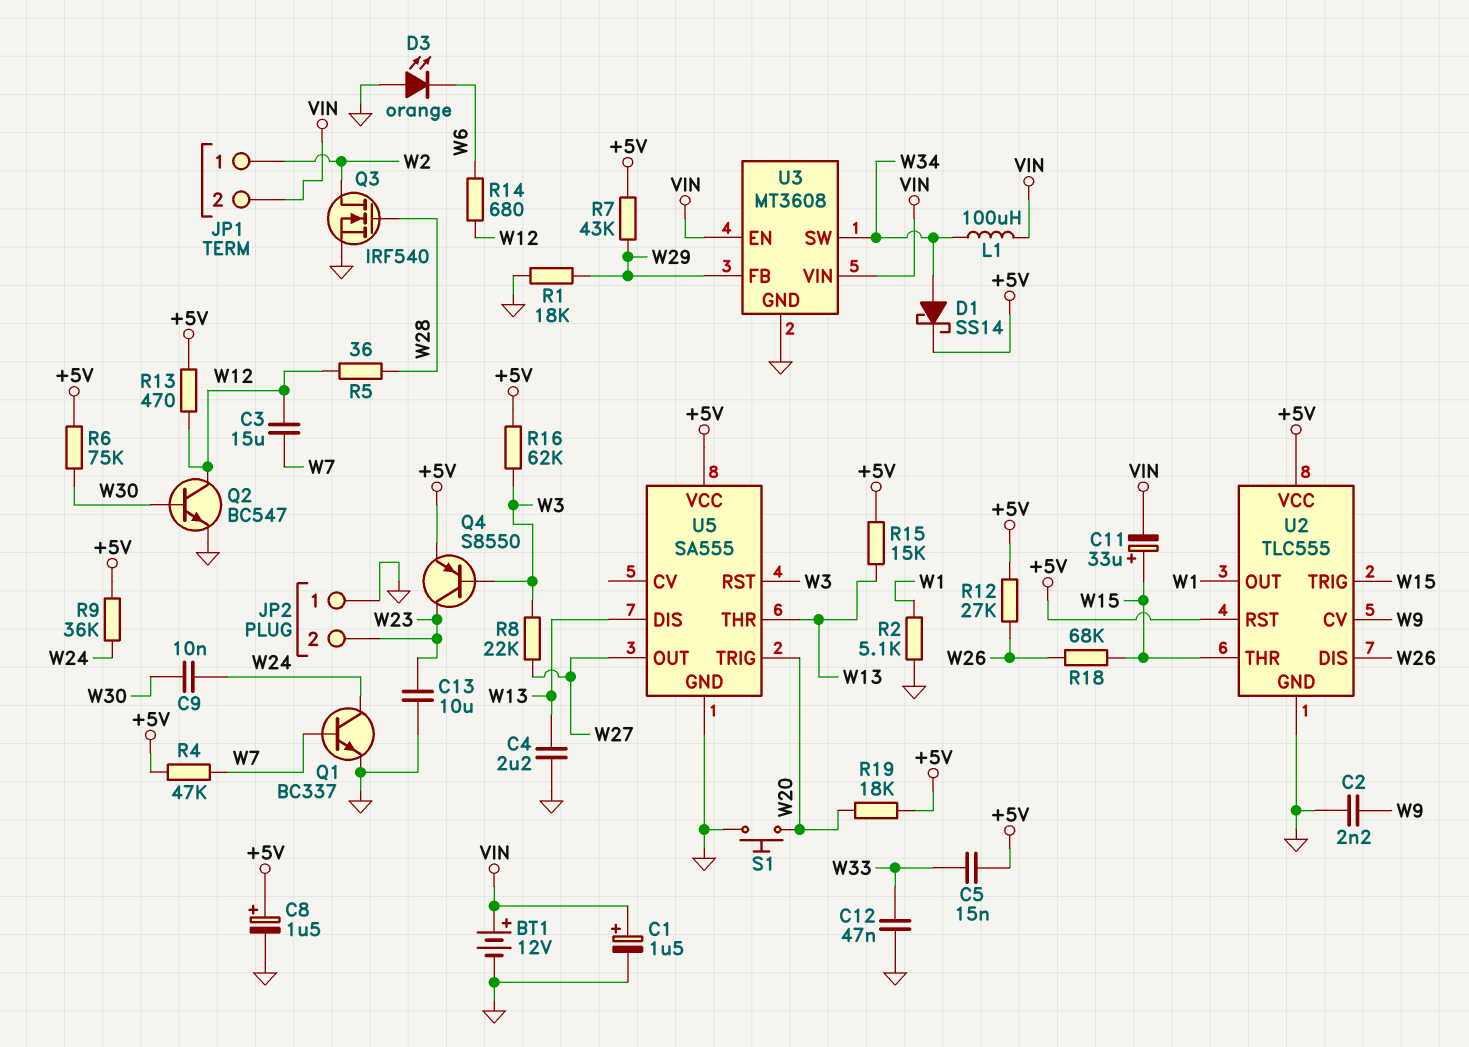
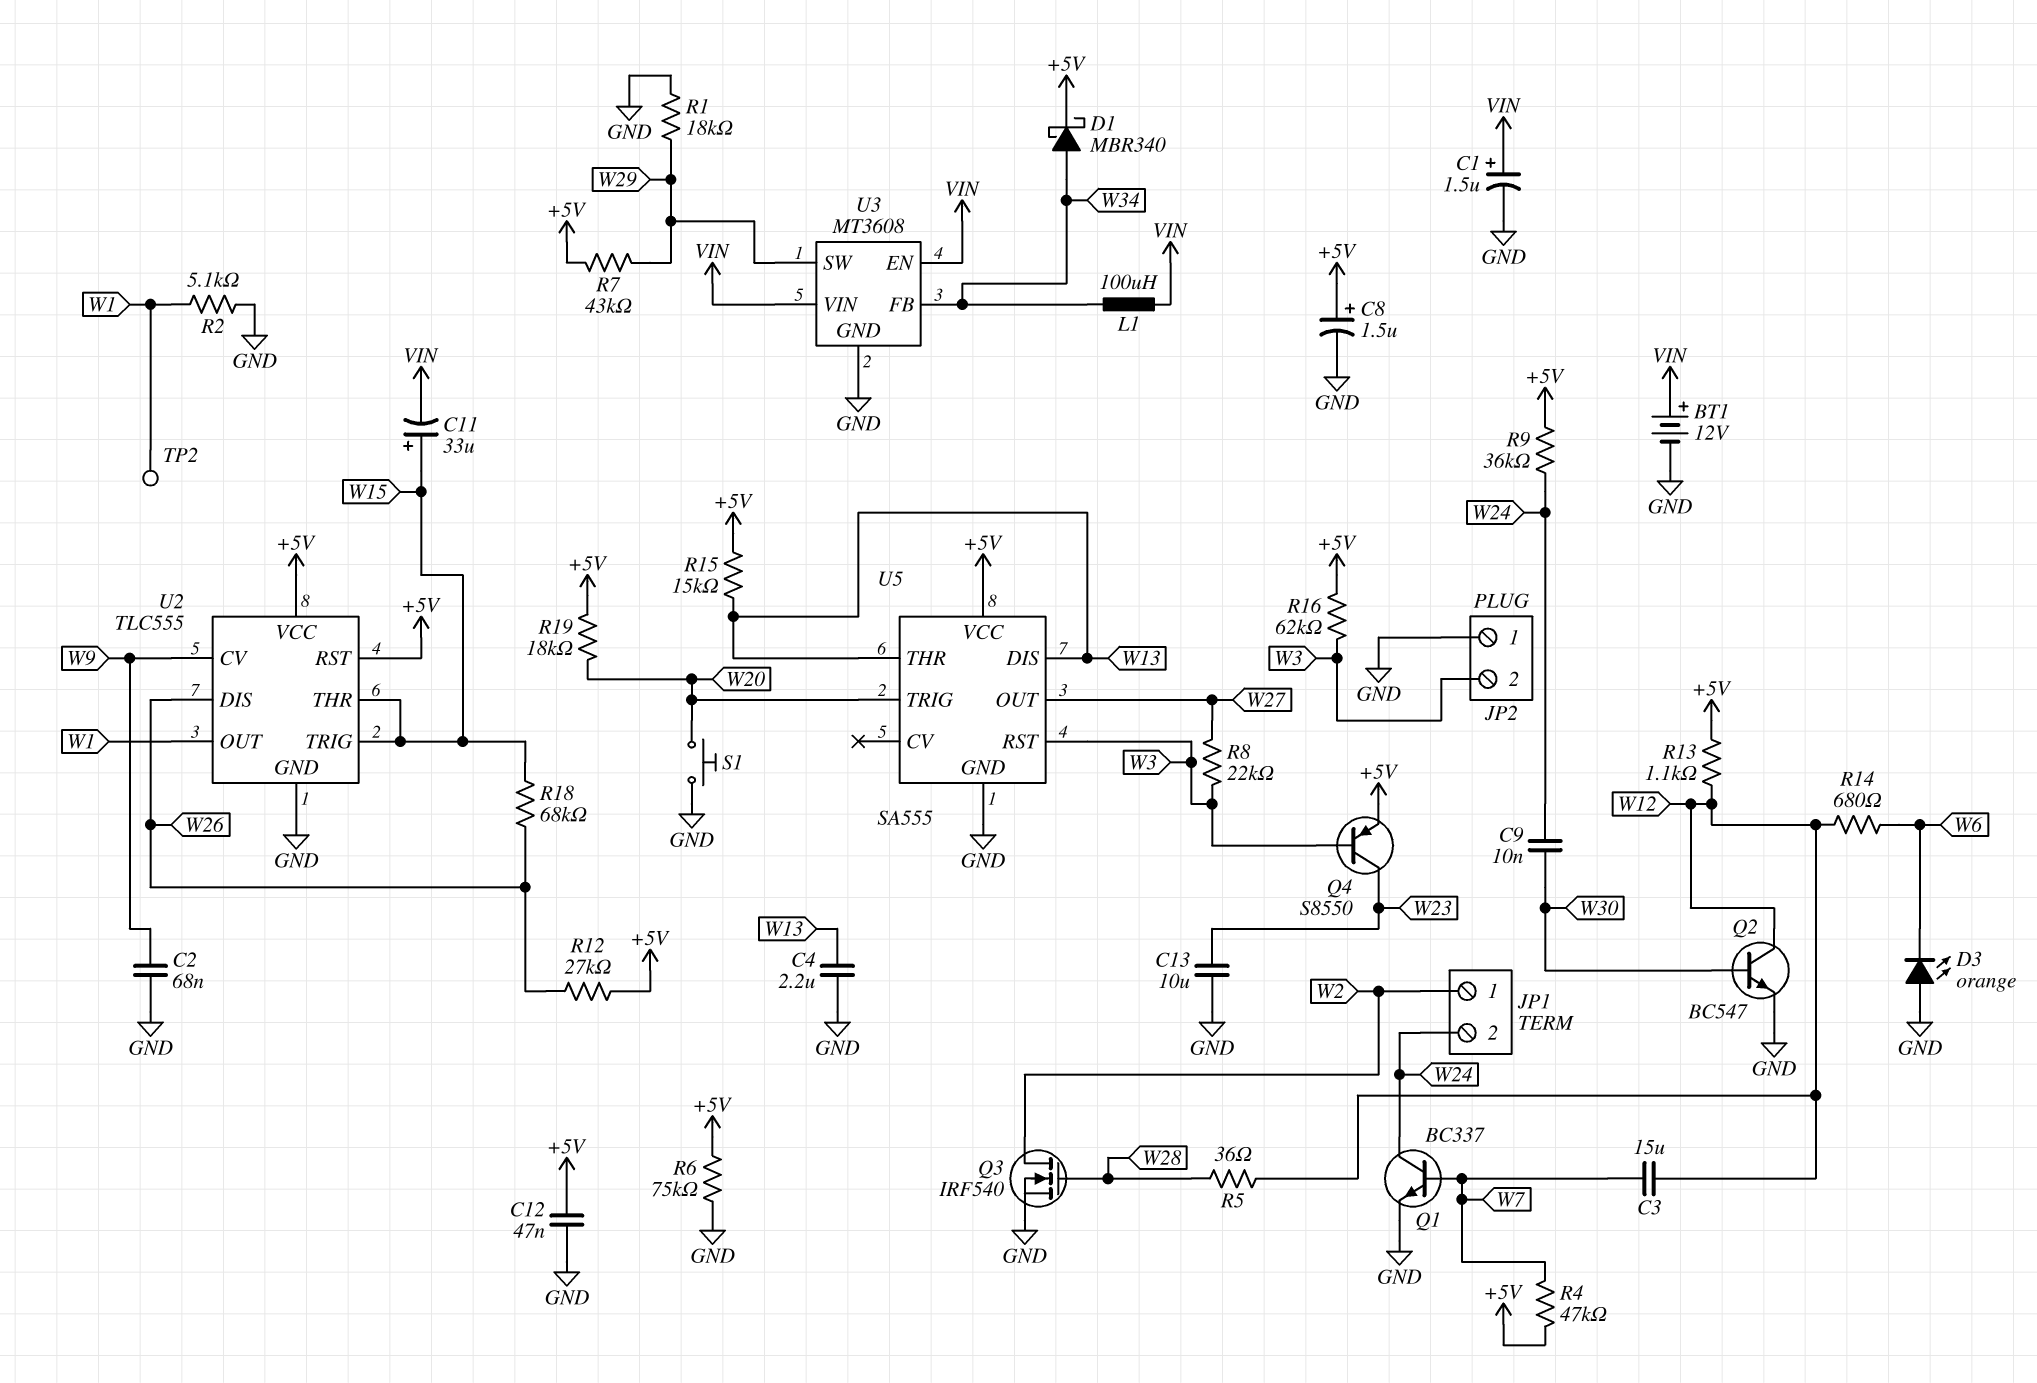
C2: 2.2nF (GND, W9) -> 68nF (GND, W9)
C5: 15nF (+5V, W33) -> none
C12: 47nF (GND, W33) -> 47nF (+5V, GND)
D1: schottky SS14 (A W34, K +5V) -> schottky MBR340 (A W34, K +5V)
JP1 pin 2: VIN -> W24
JP2 pin 2: W23 -> W3
R6: 75k (+5V, W30) -> 75k (+5V, GND)
R13: 470 (+5V, W12) -> 1.1k (+5V, W12)
TP2: none -> test point (W1)
U3 pin FB: W29 -> W34
U3 pin SW: W34 -> W29

